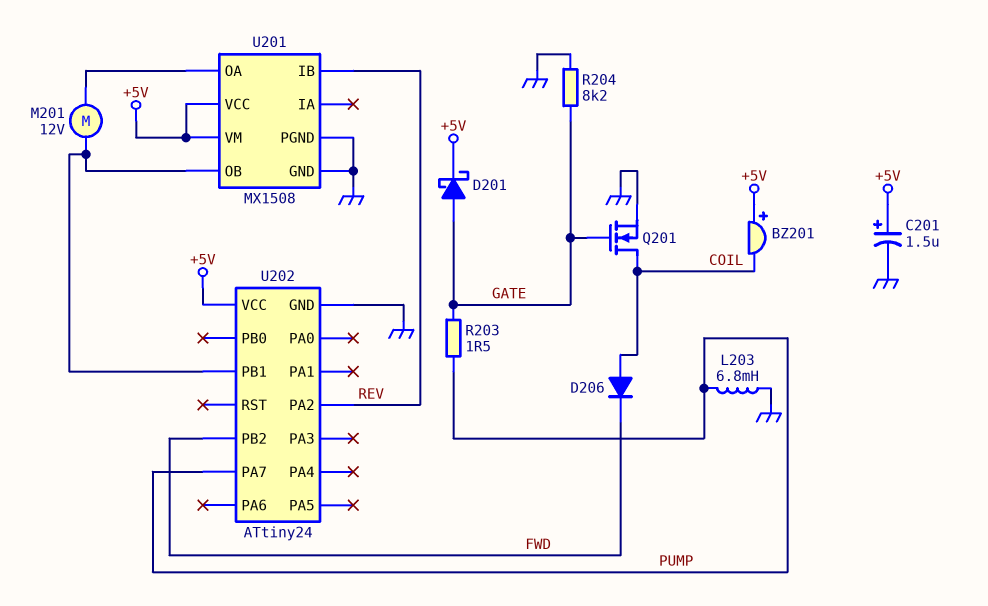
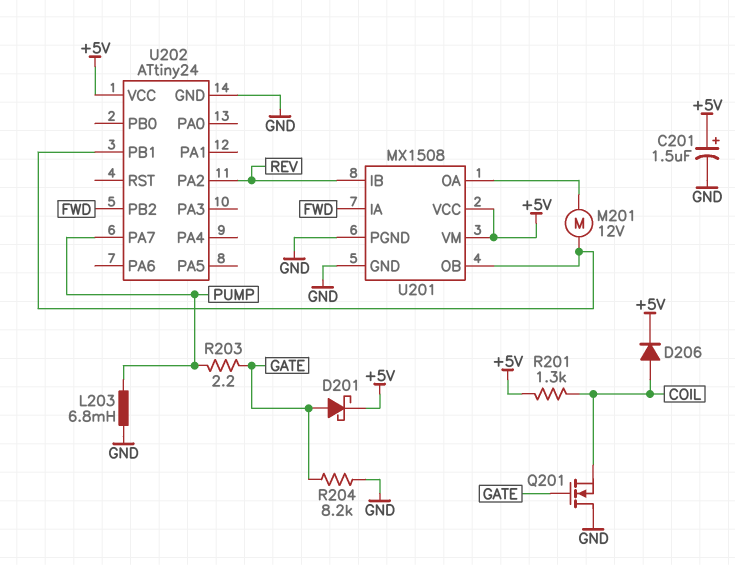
BZ201: buzzer (plus +5V, minus COIL) -> none
D206: diode (A COIL, K FWD) -> diode (A COIL, K +5V)
Q201: NMOS (G GATE, D COIL, S GND) -> NMOS (G GATE, D GND, S COIL)
R201: none -> 1.3k (+5V, COIL)
R203: 1.5 (GATE, PUMP) -> 2.2 (GATE, PUMP)
U201 pin IA: none -> FWD

